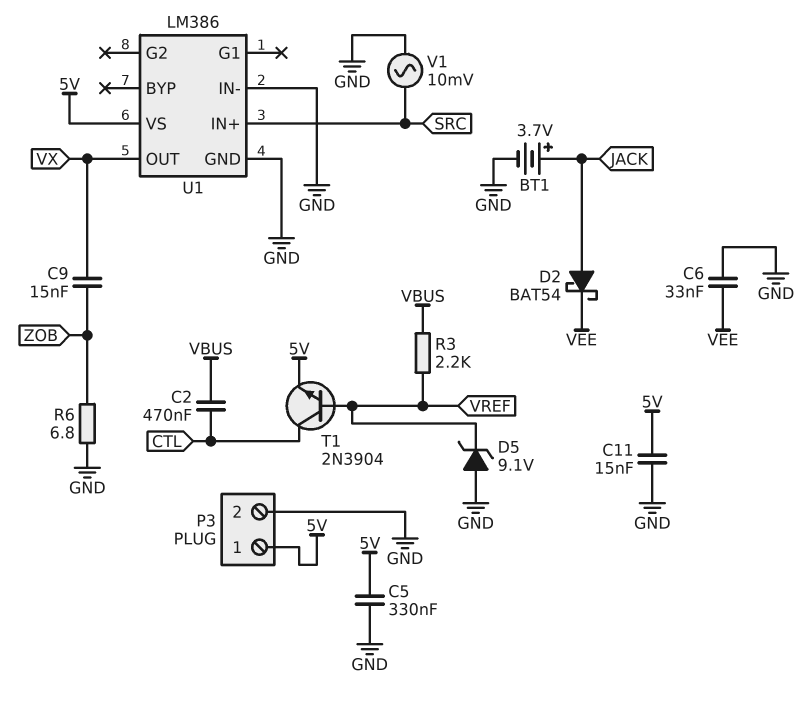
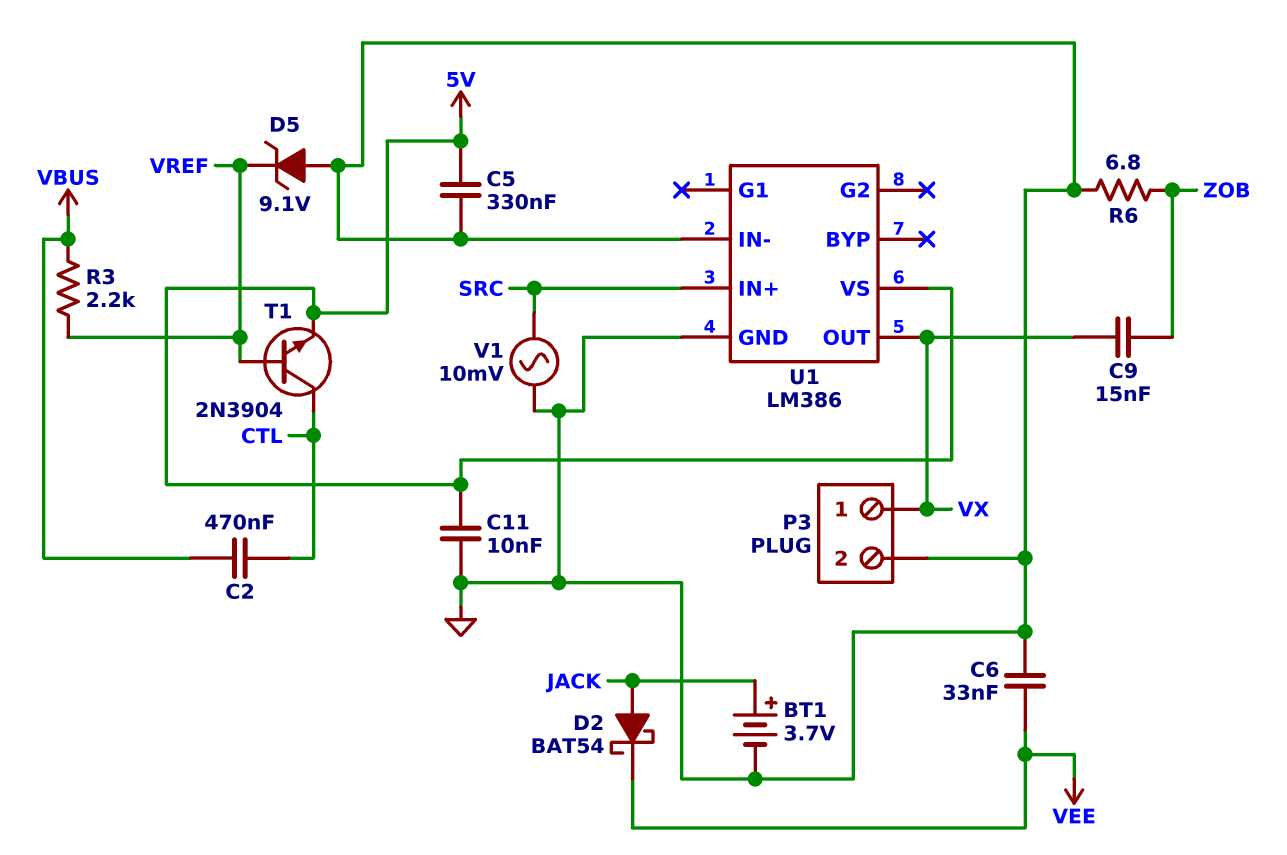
C11: 15nF (5V, GND) -> 10nF (5V, GND)
P3 pin 1: 5V -> VX

